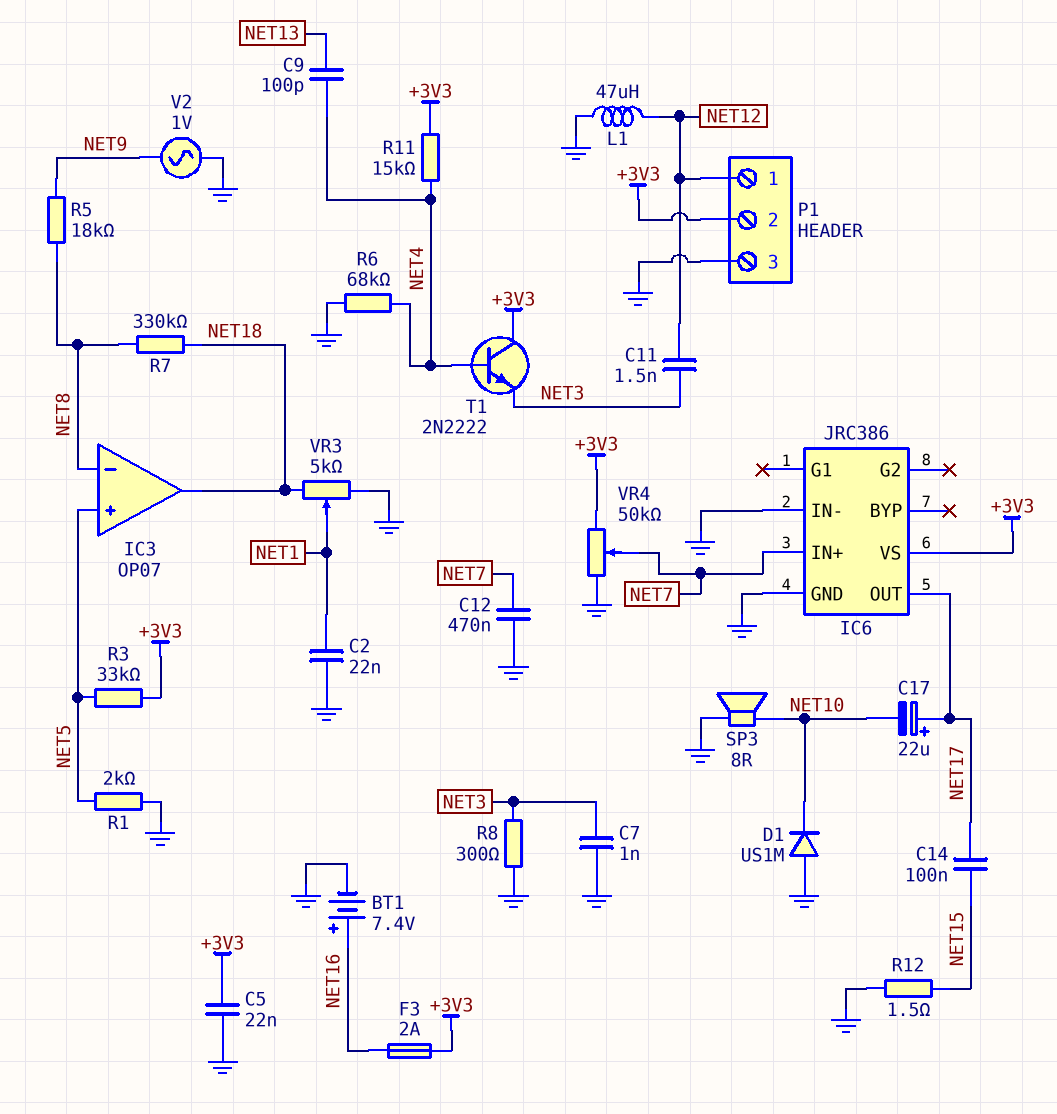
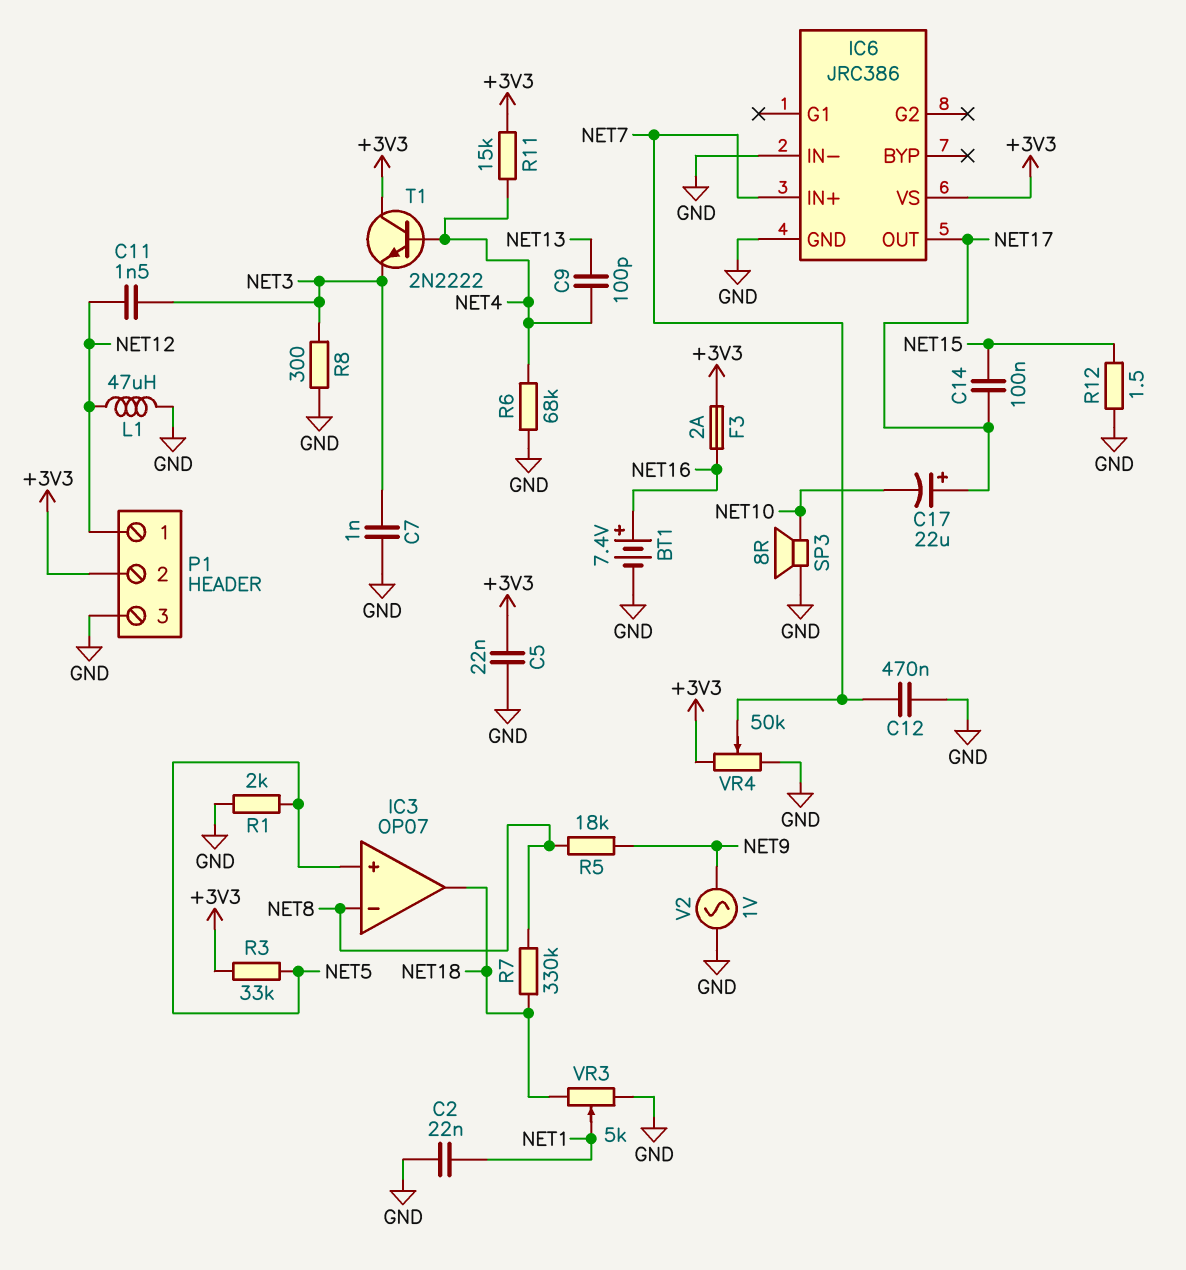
D1: diode US1M (A GND, K NET10) -> none

